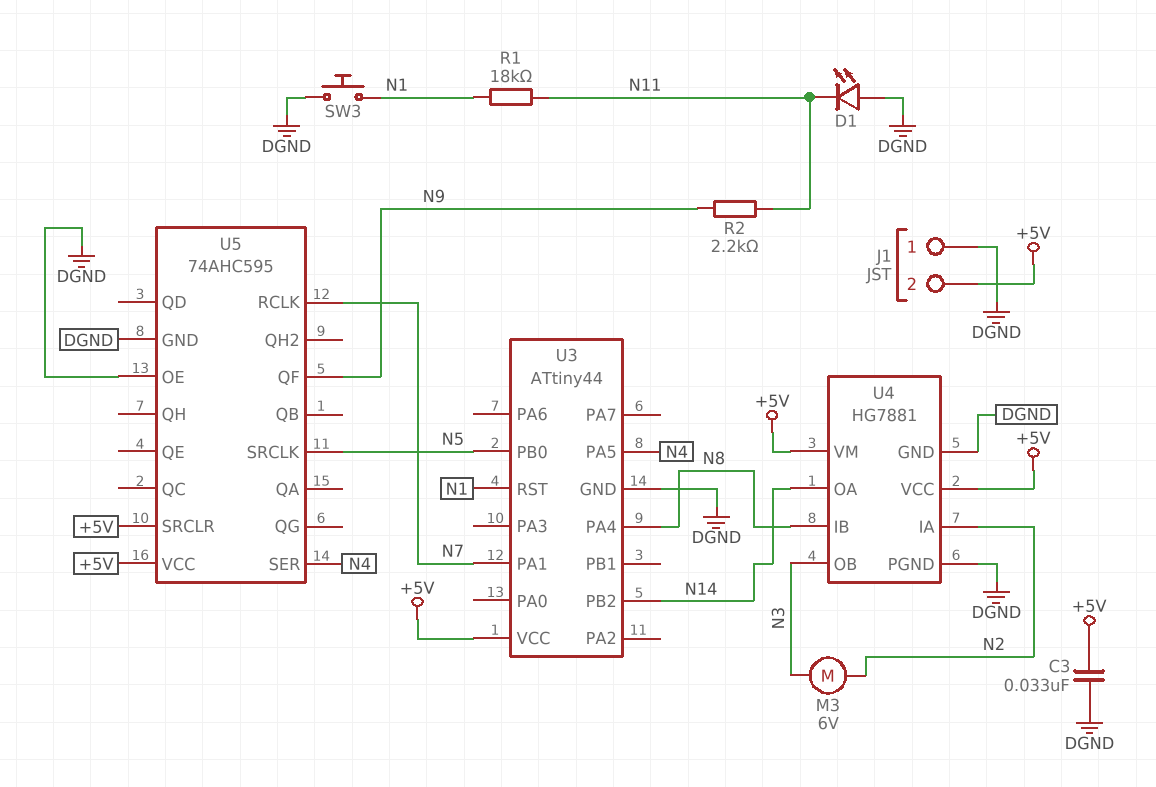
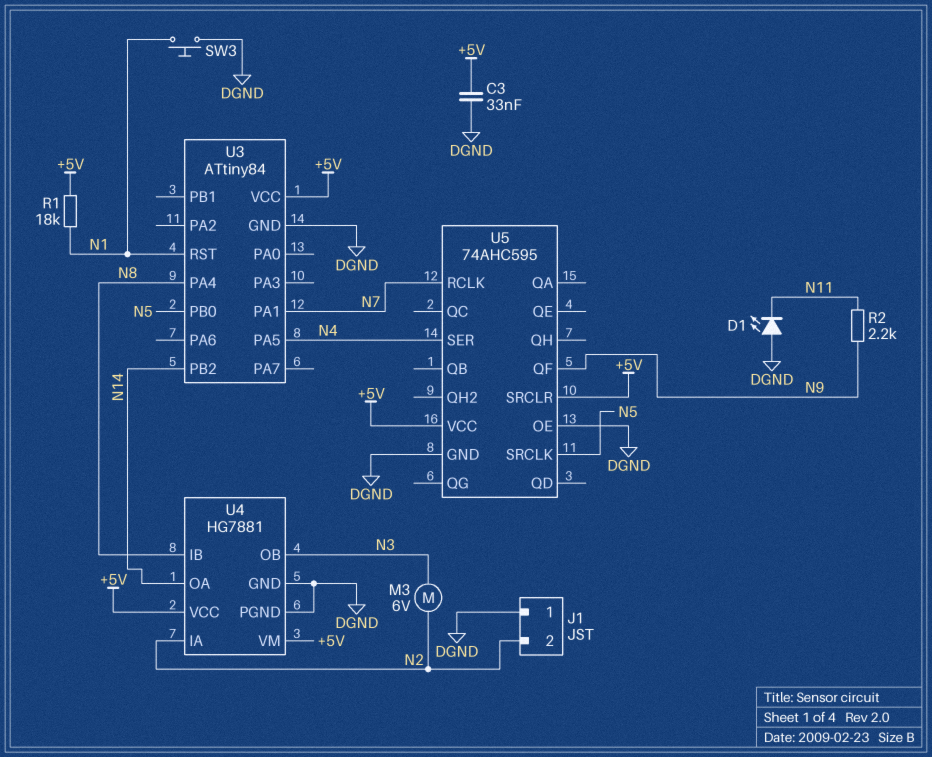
J1 pin 2: +5V -> N2
R1: 18k (N1, N11) -> 18k (+5V, N1)
U3: ATtiny44 -> ATtiny84

